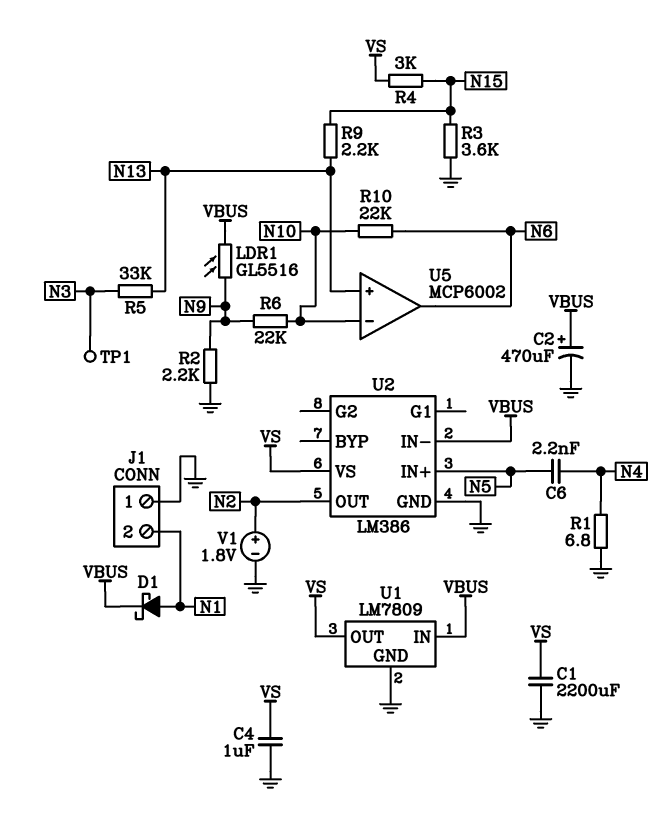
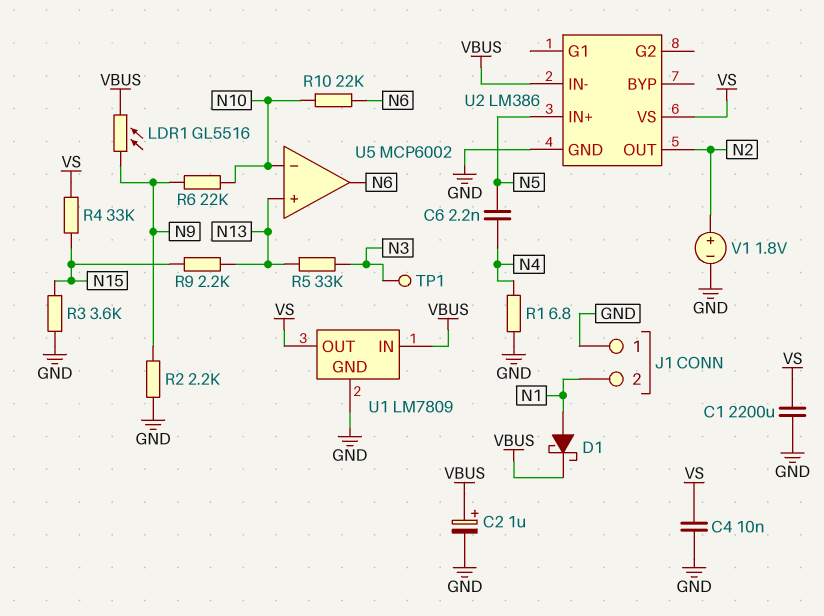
C2: 470uF (plus VBUS, minus GND) -> 1uF (plus VBUS, minus GND)
C4: 1uF (GND, VS) -> 10nF (GND, VS)
R4: 3k (N15, VS) -> 33k (N15, VS)

